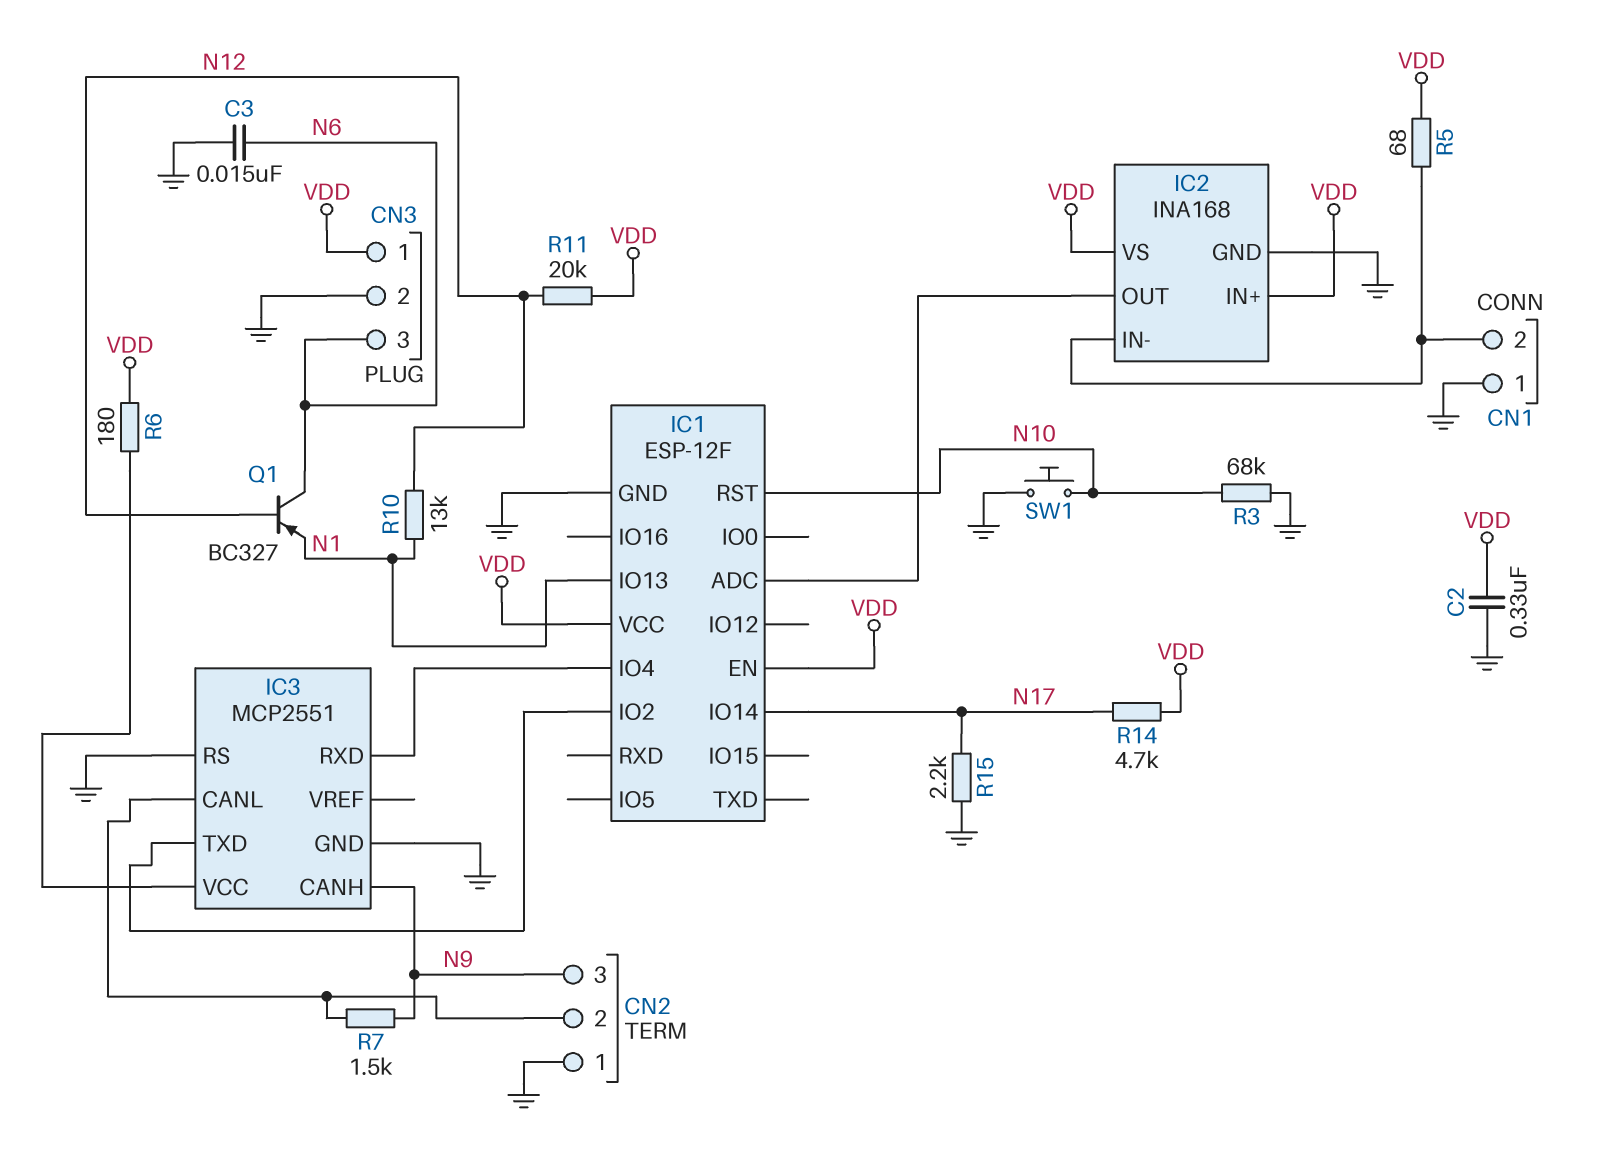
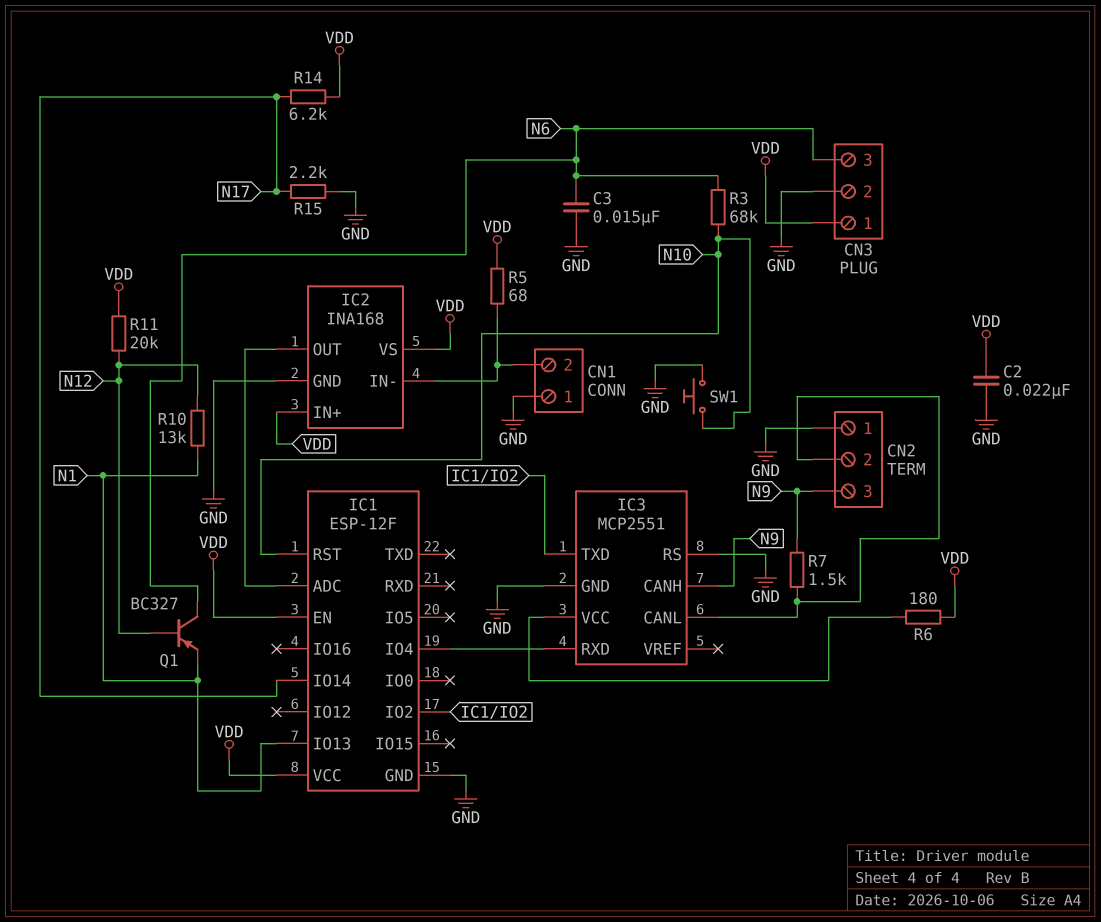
C2: 330nF (GND, VDD) -> 22nF (GND, VDD)
R3: 68k (GND, N10) -> 68k (N6, N10)
R14: 4.7k (N17, VDD) -> 6.2k (N17, VDD)

